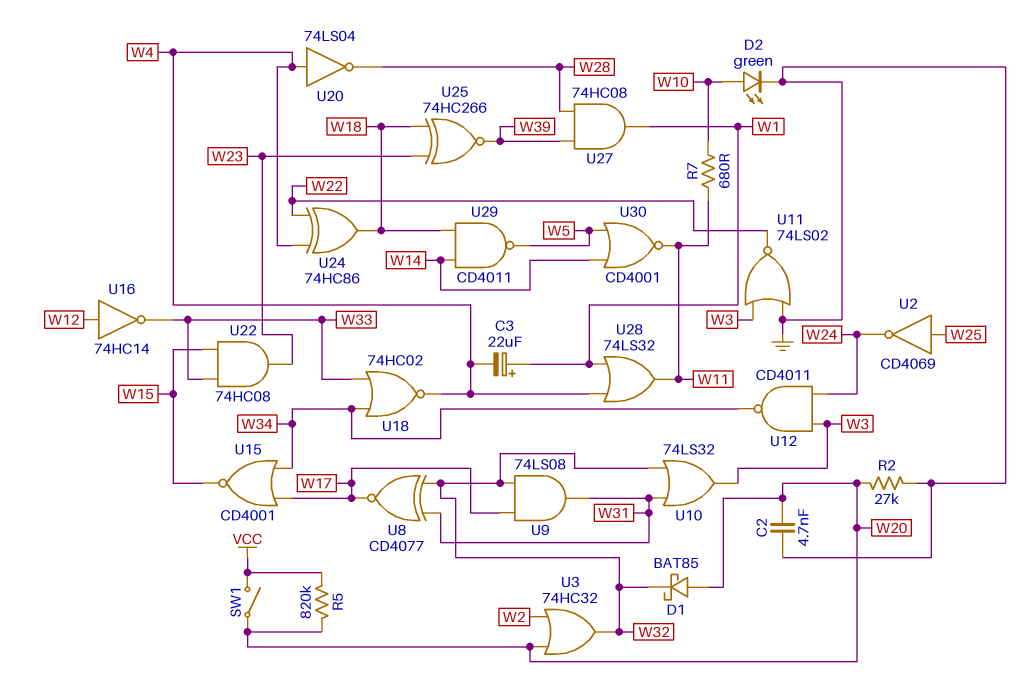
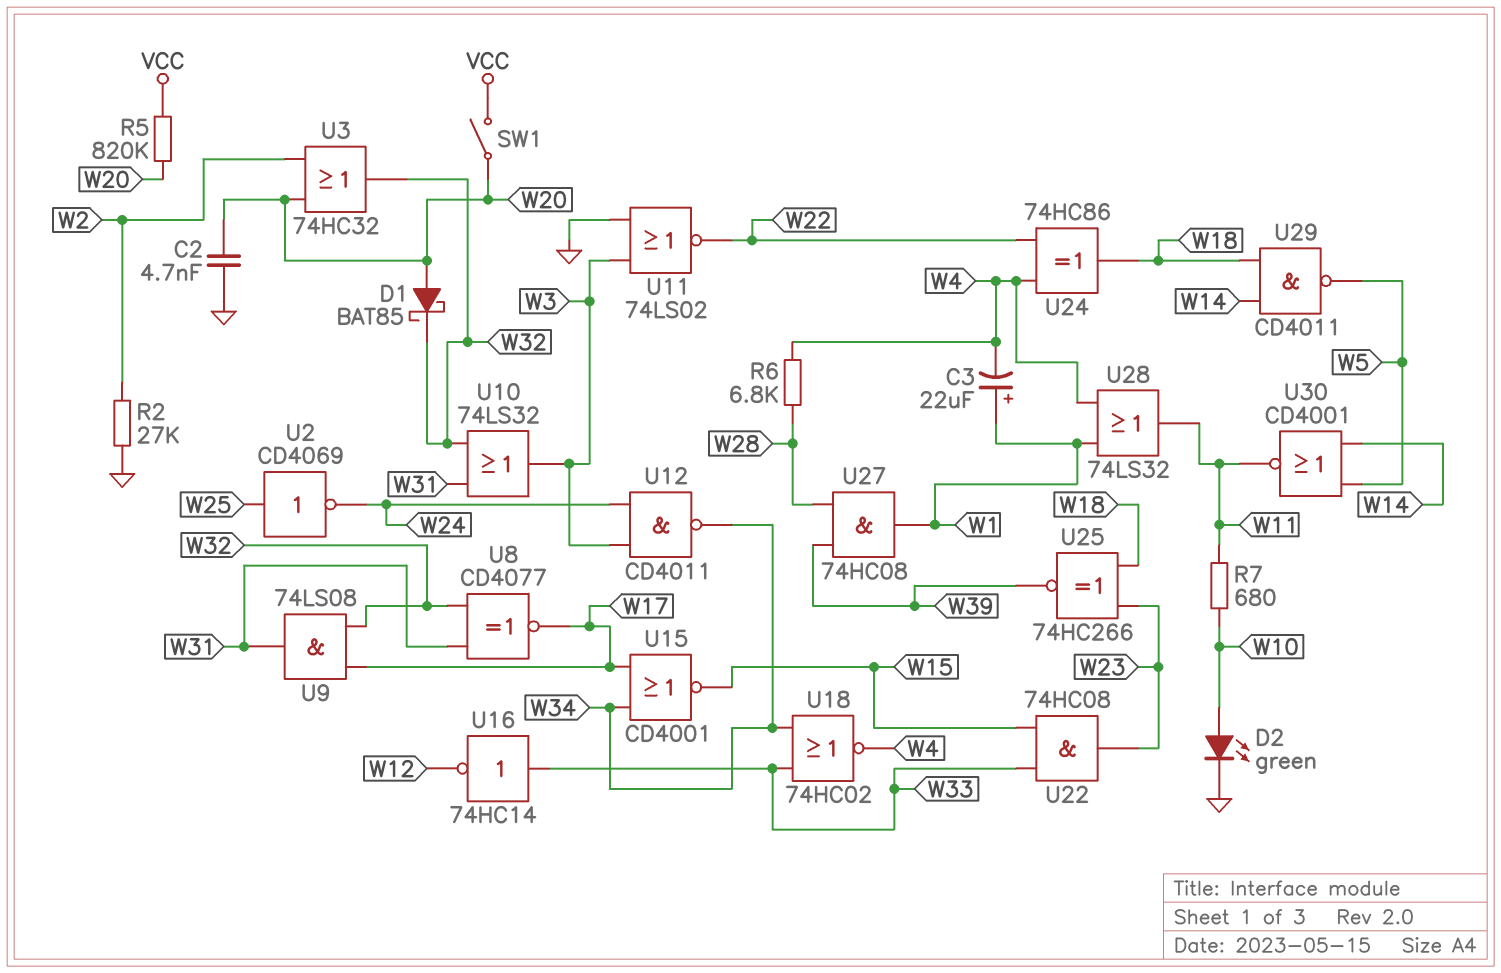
R2: 27k (GND, W20) -> 27k (GND, W2)
R6: none -> 6.8k (W4, W28)
U16: NOT 74HC14 (in W12, out W33) -> NOT 74HC14 (in W33, out W12)
U20: NOT 74LS04 (in W4, out W28) -> none

